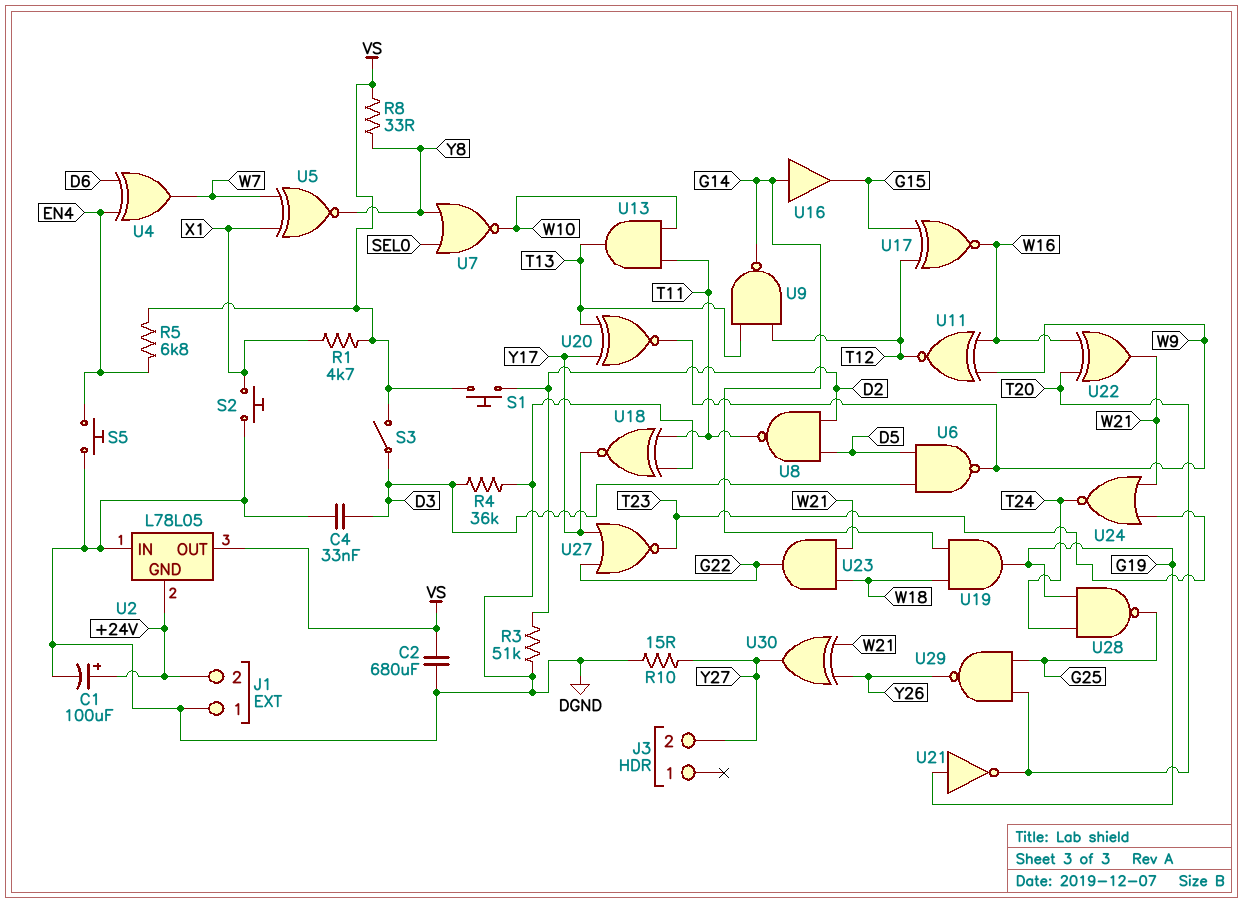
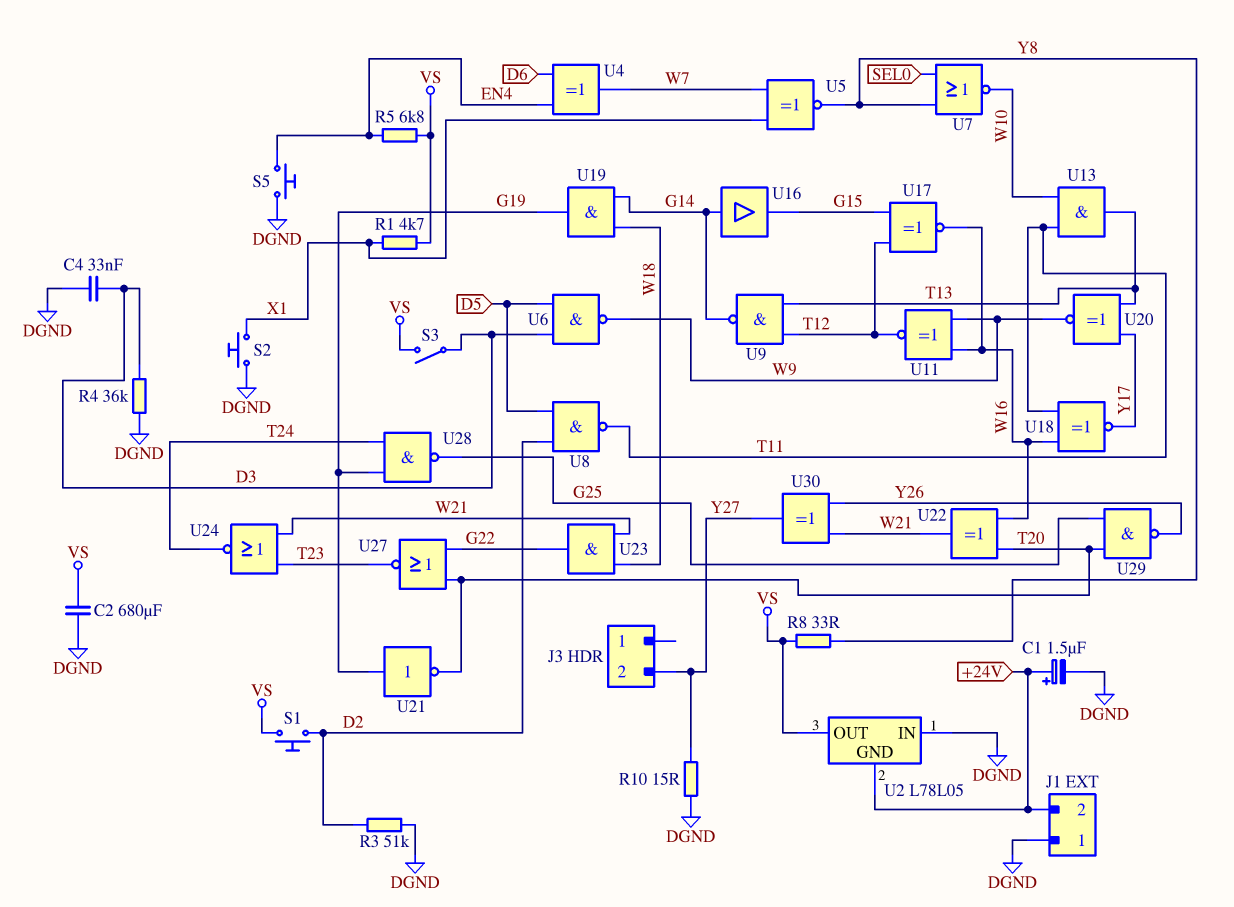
C1: 100uF (plus +24V, minus DGND) -> 1.5uF (plus +24V, minus DGND)
U18: XNOR (in DGND, in T11, out Y17) -> XNOR (in T11, in W16, out Y17)
U27: NOR (in G22, in Y17, out T23) -> NOR (in G22, in T20, out T23)

